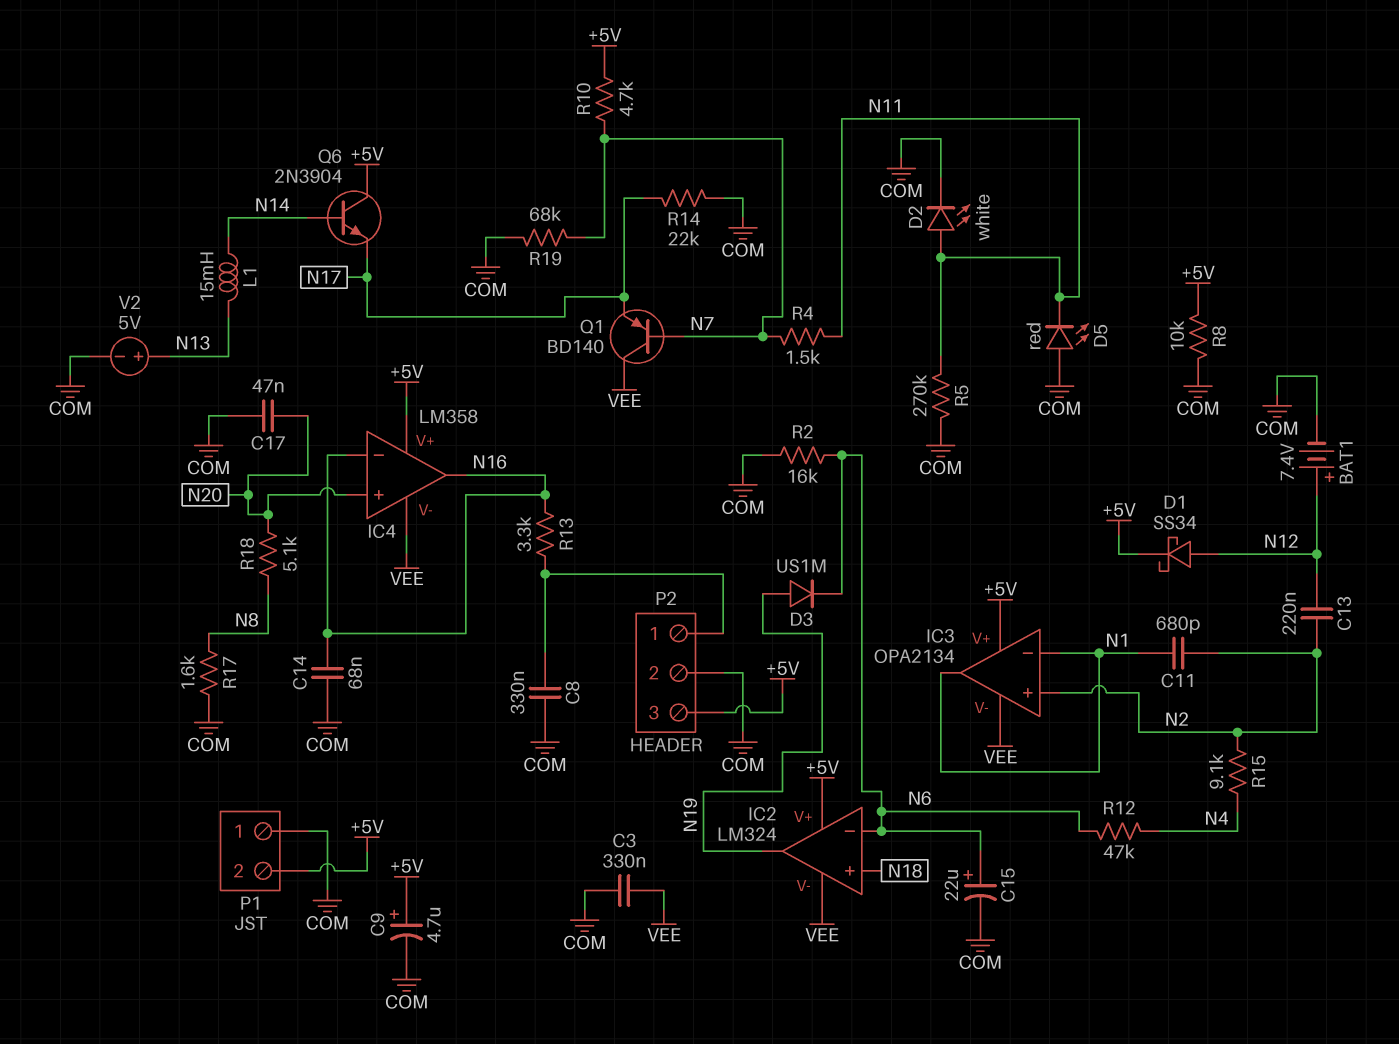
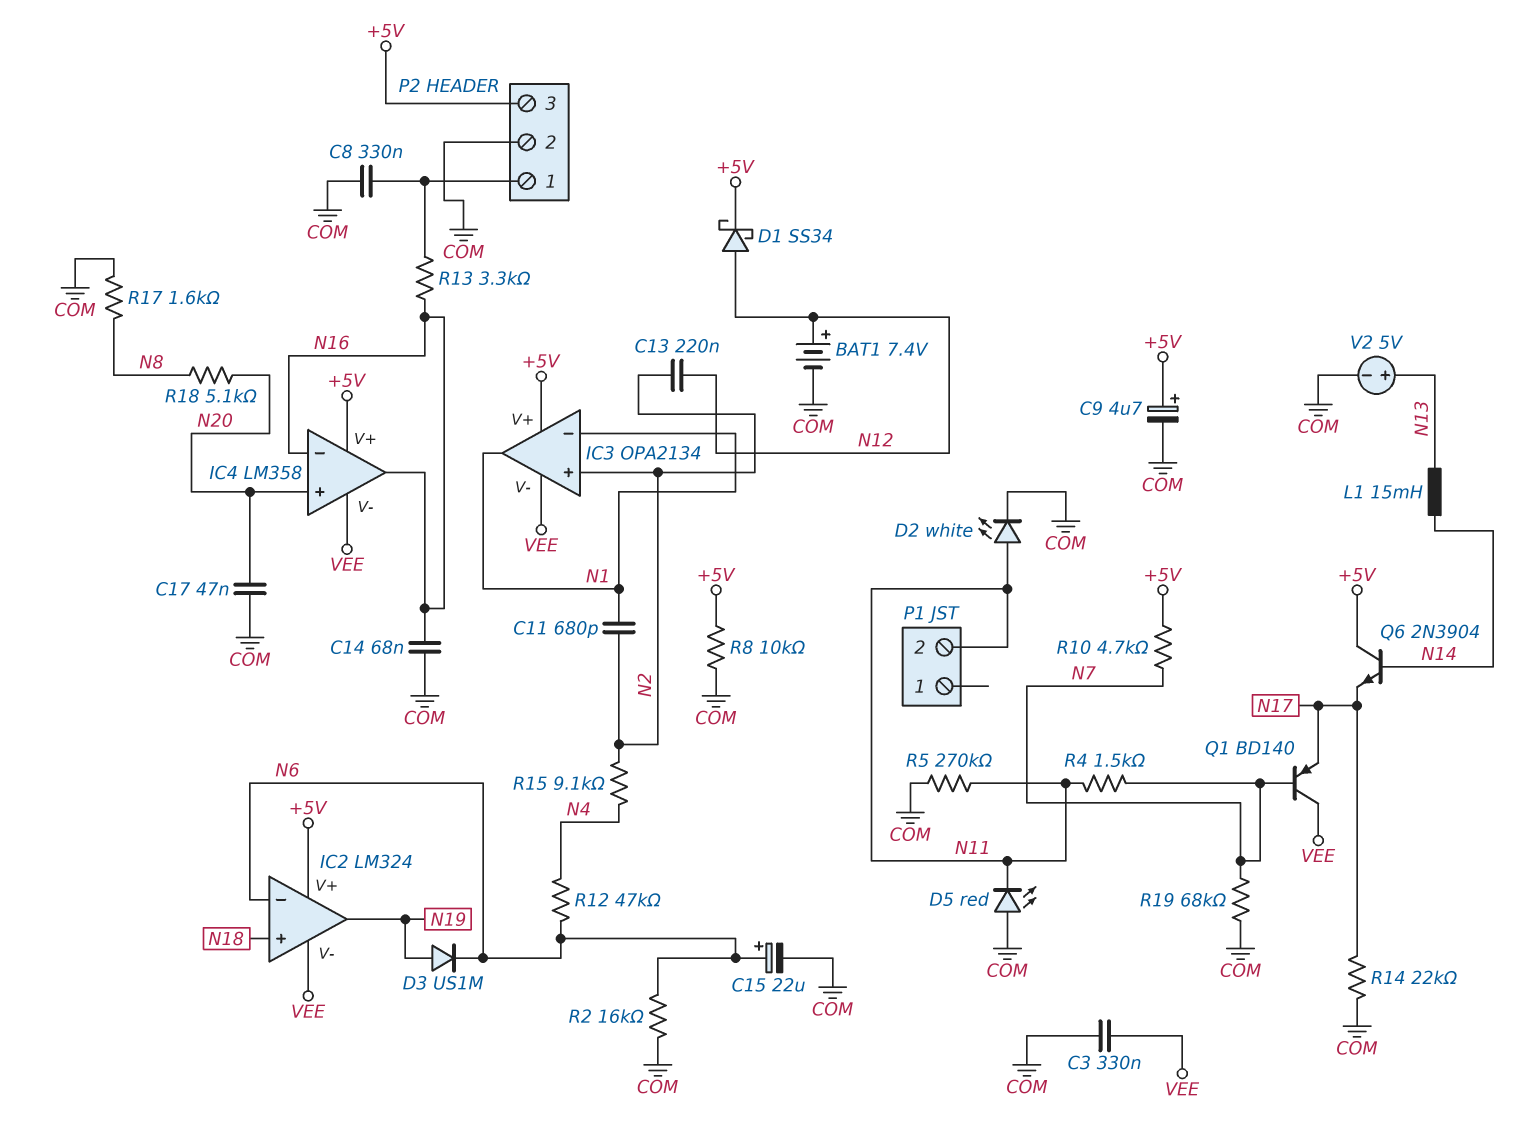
P1 pin 1: COM -> none
P1 pin 2: +5V -> N11

